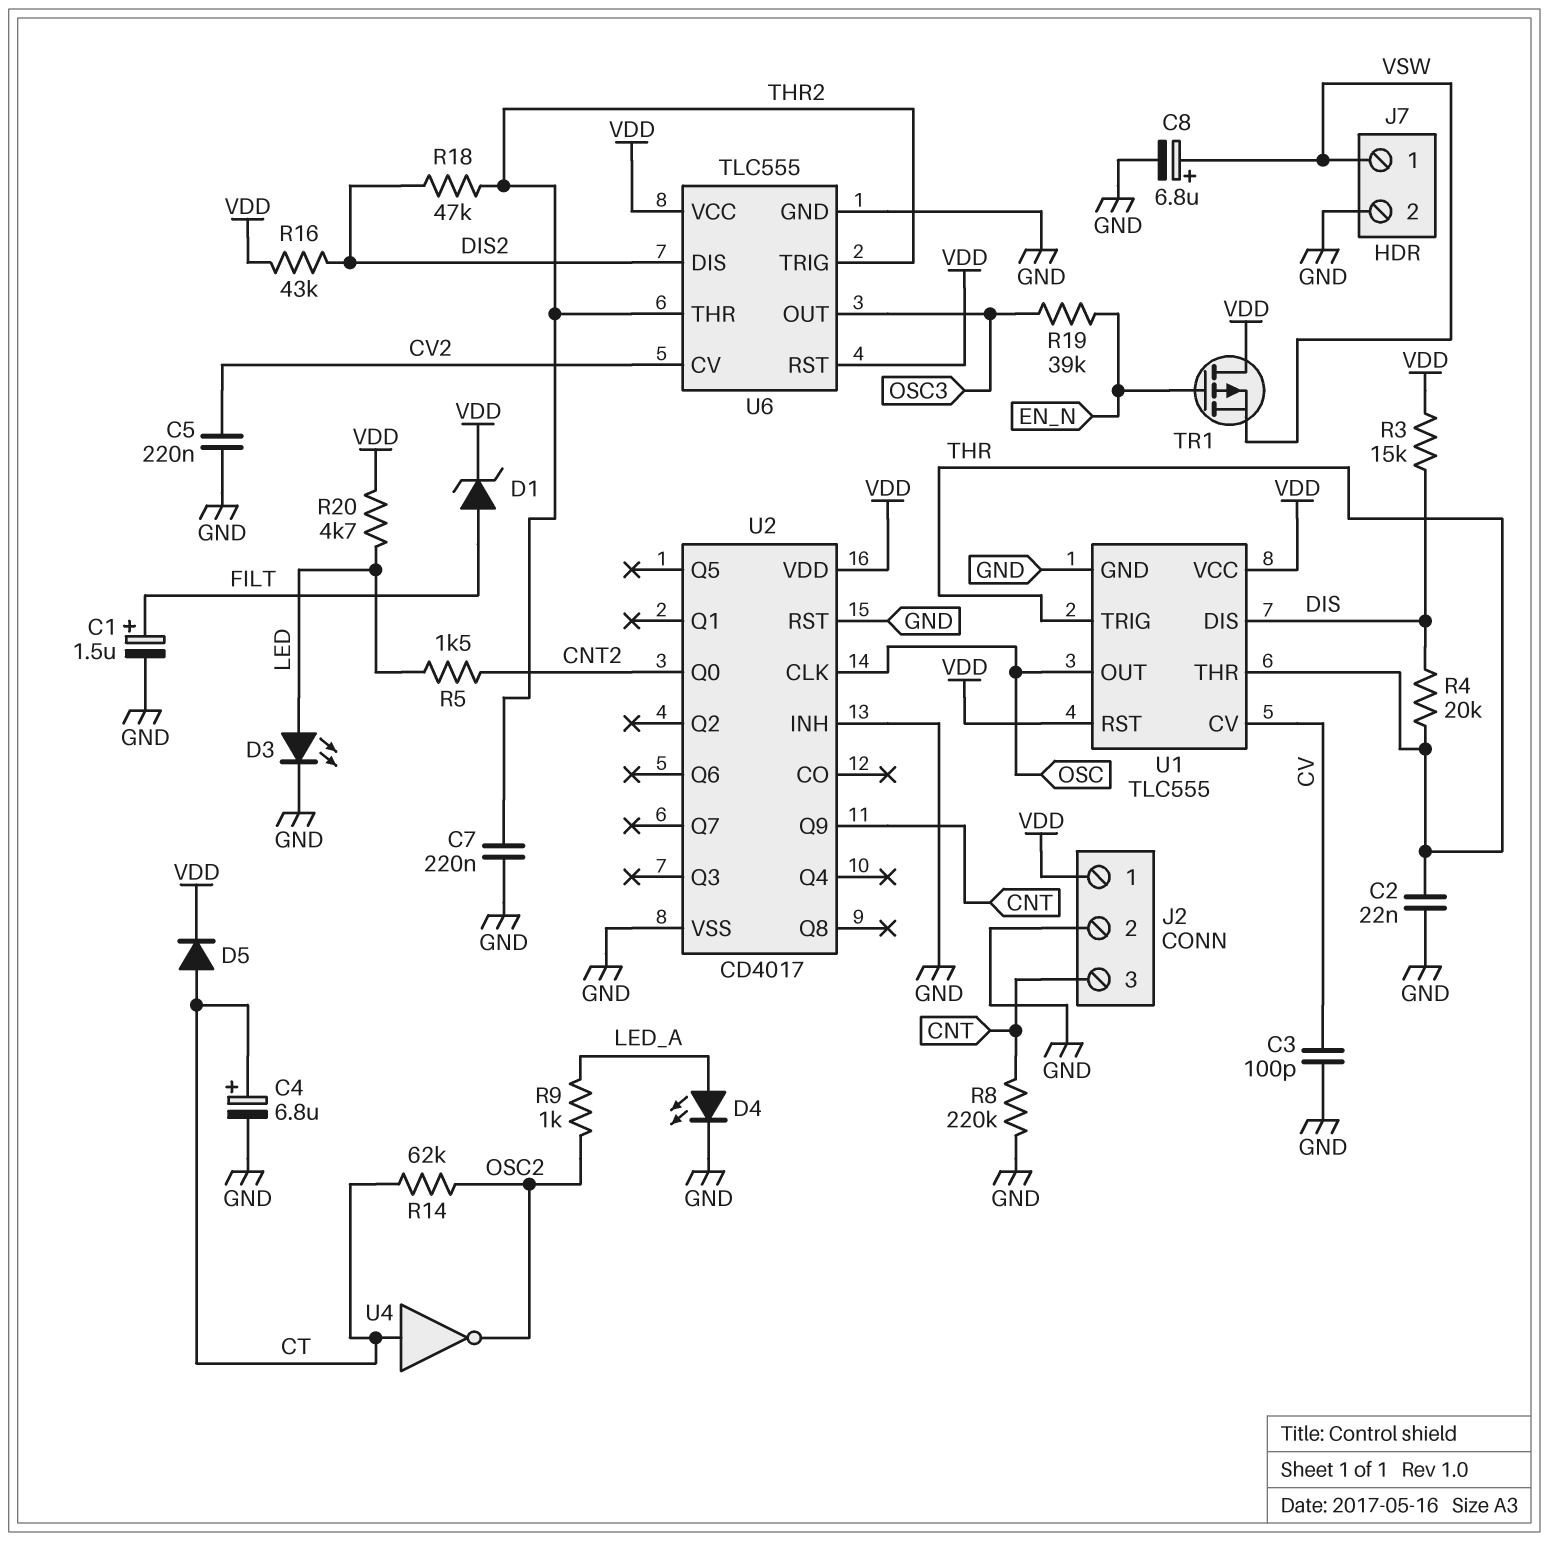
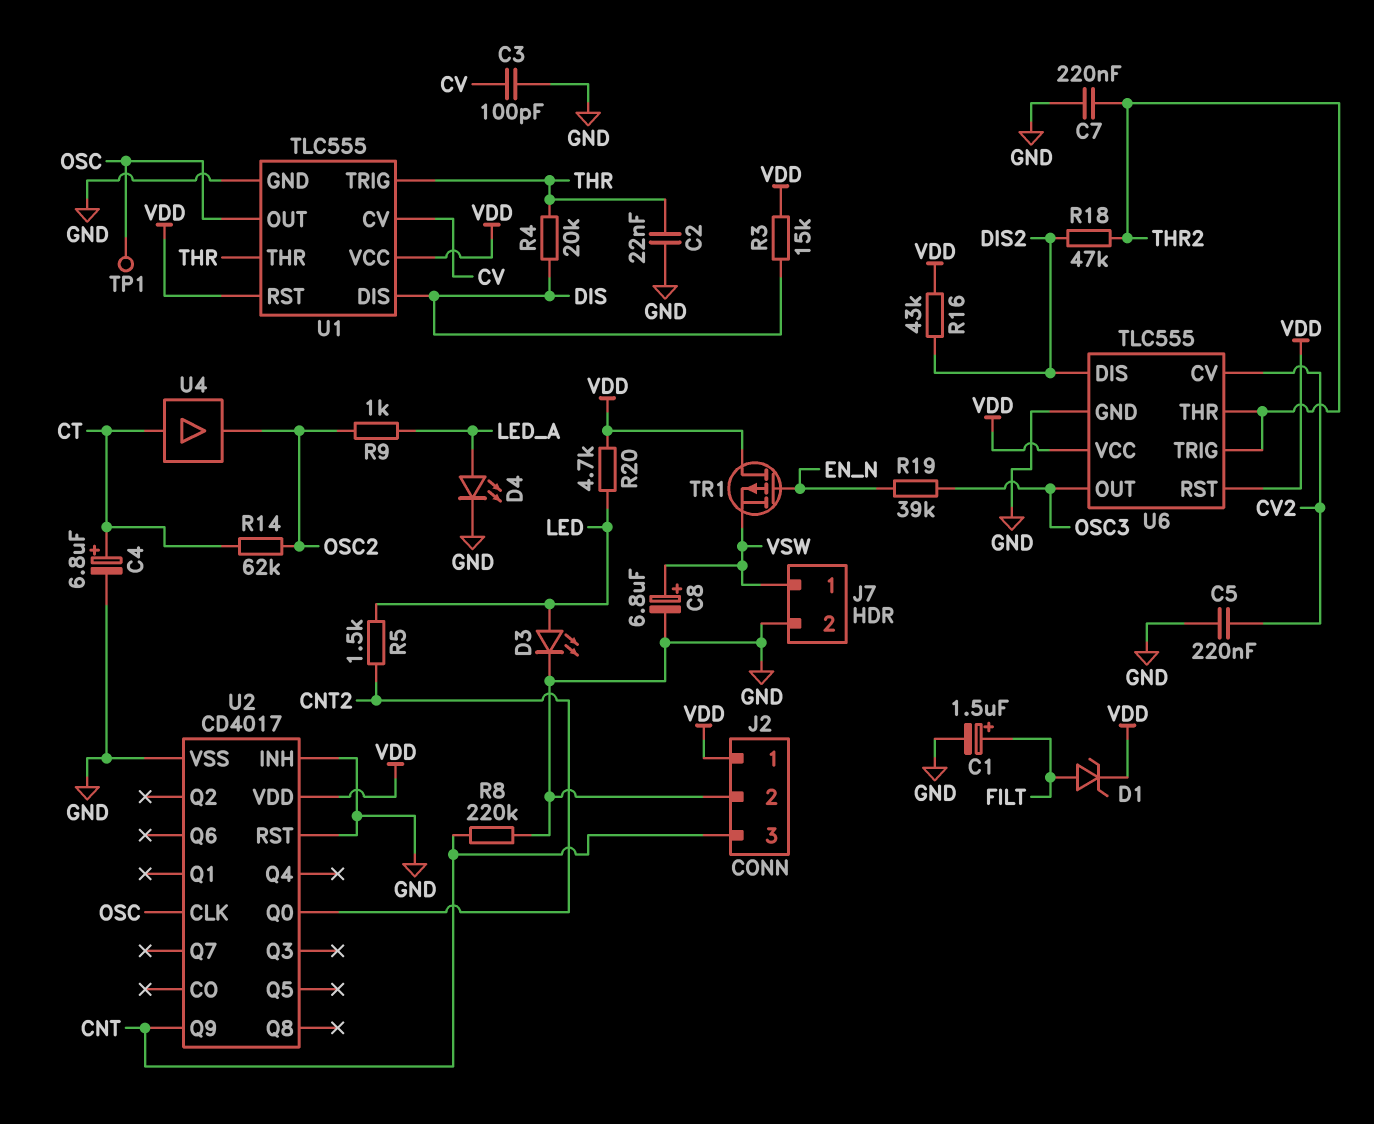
D5: diode (A CT, K VDD) -> none
TP1: none -> test point (OSC)
U4: NOT (in CT, out OSC2) -> buffer (in CT, out OSC2)

